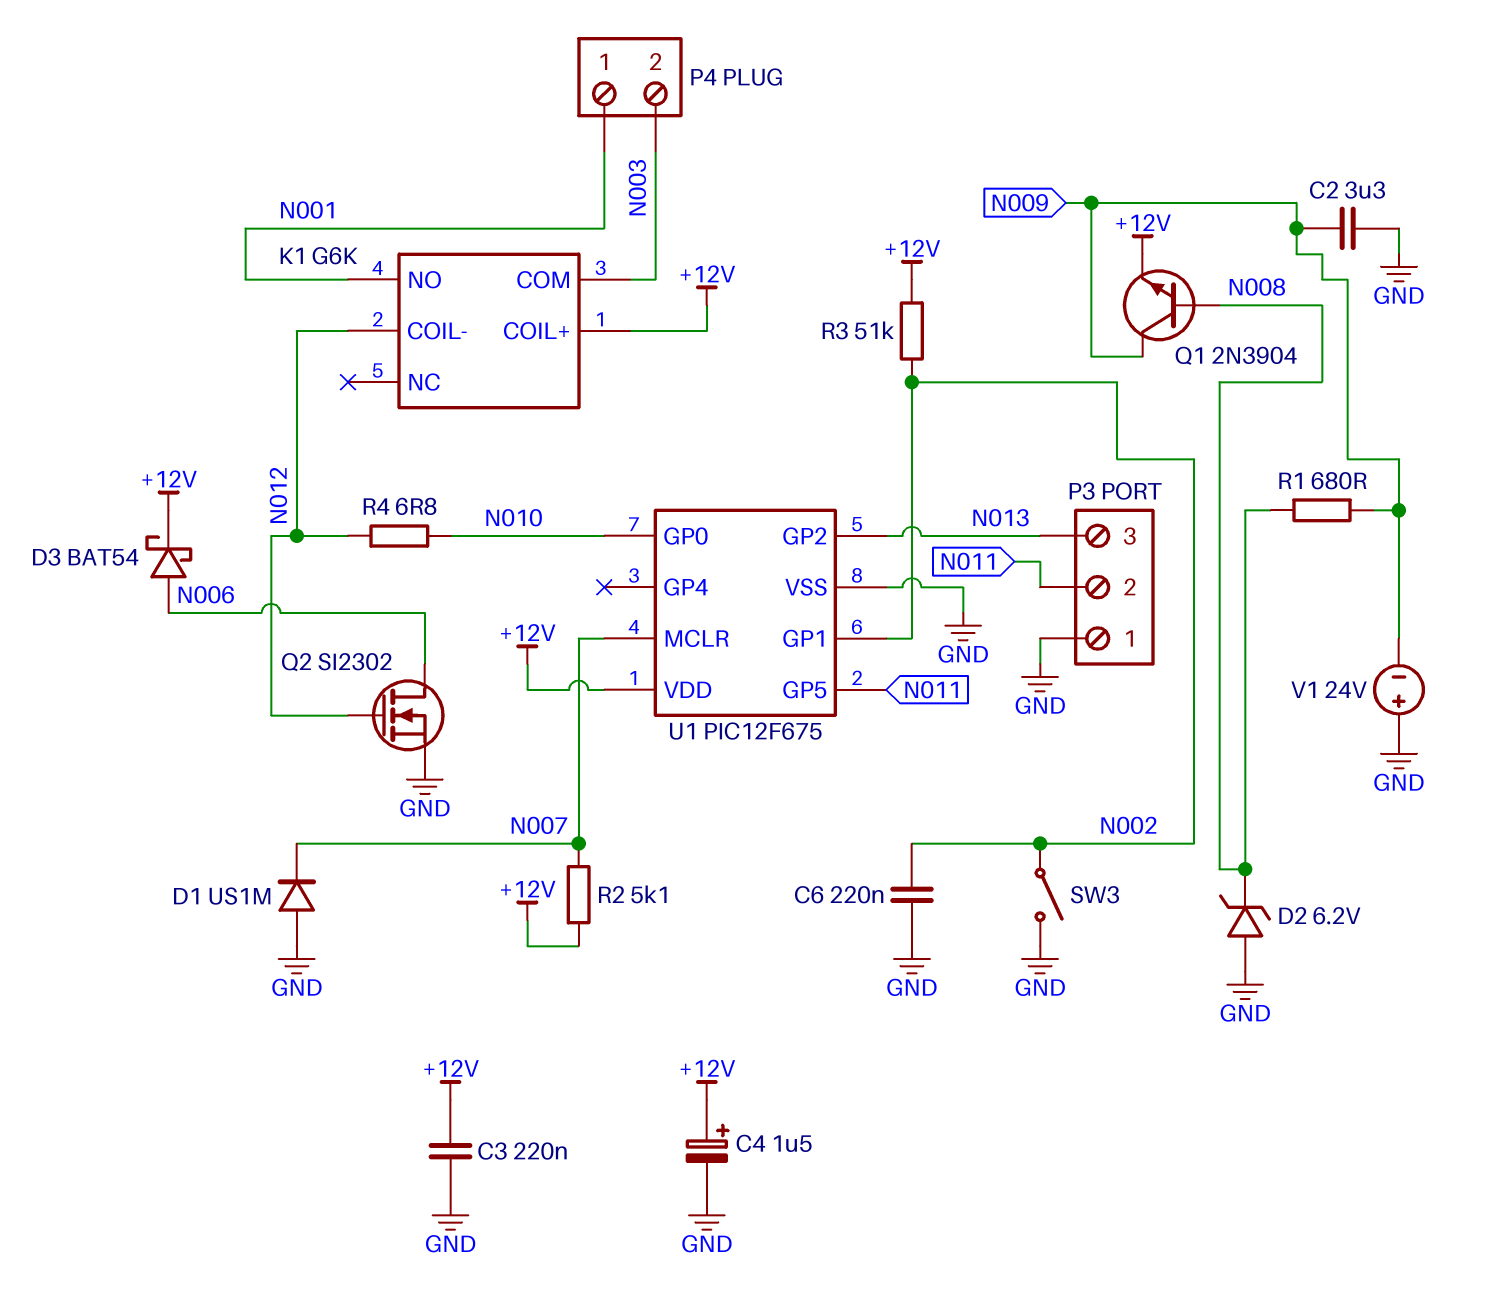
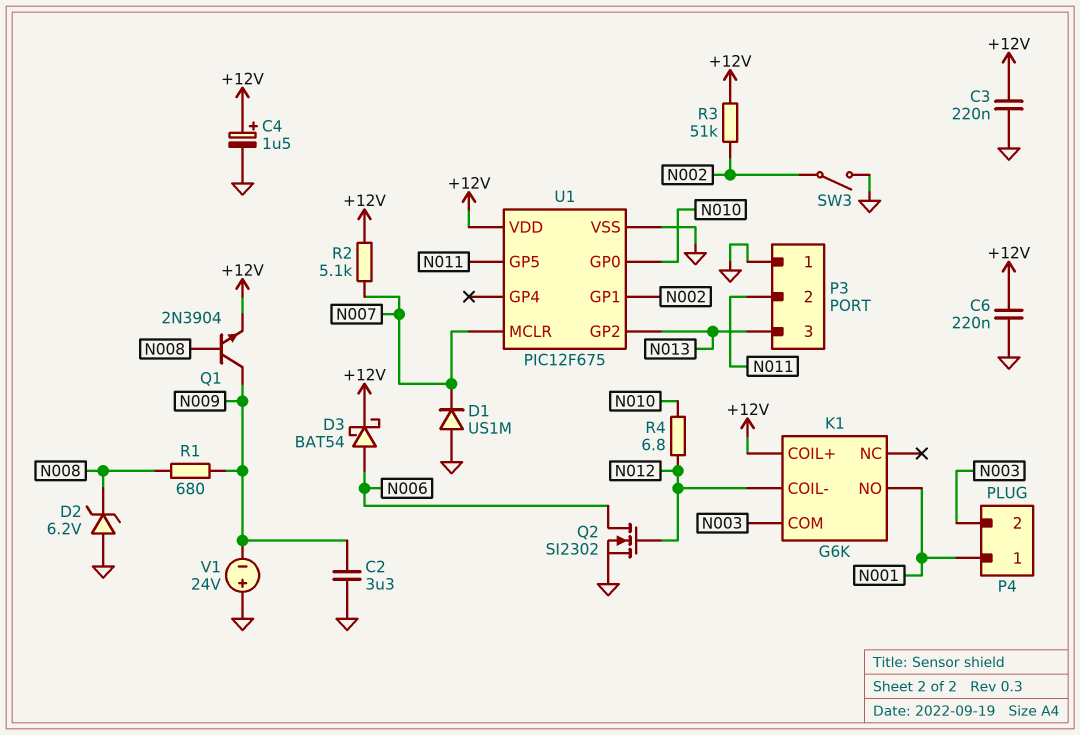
C6: 220nF (GND, N002) -> 220nF (+12V, GND)

